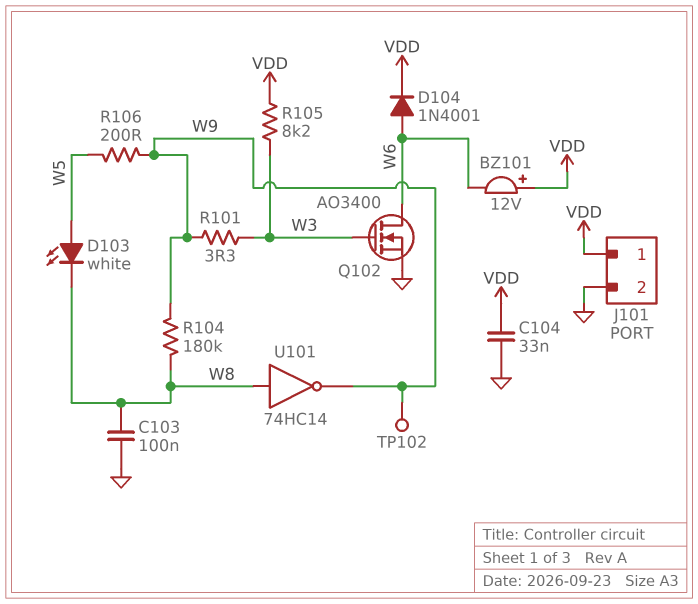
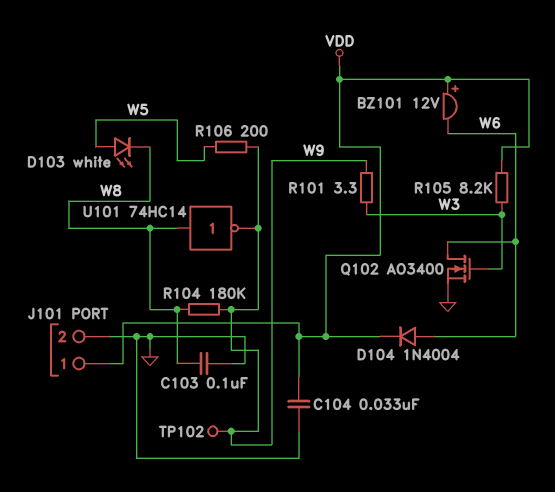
D104: diode 1N4001 (A W6, K VDD) -> diode 1N4004 (A W6, K VDD)

